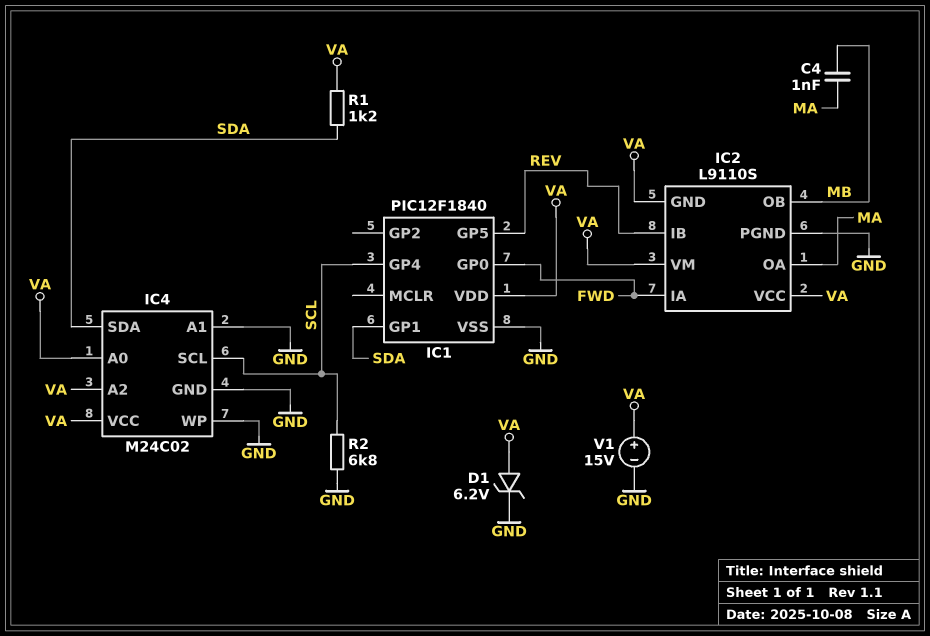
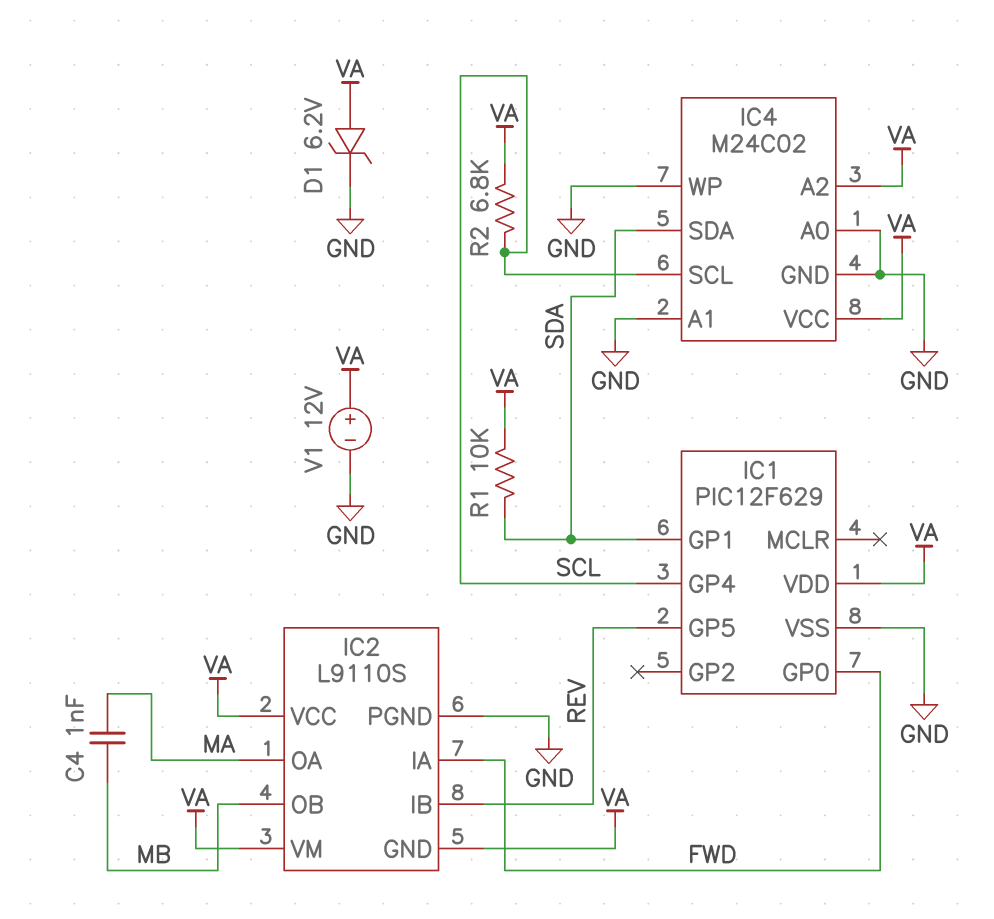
IC1: PIC12F1840 -> PIC12F629
IC4 pin A0: VA -> GND
R1: 1.2k (SDA, VA) -> 10k (SDA, VA)
R2: 6.8k (GND, SCL) -> 6.8k (SCL, VA)
V1: 15V (plus VA, minus GND) -> 12V (plus VA, minus GND)

